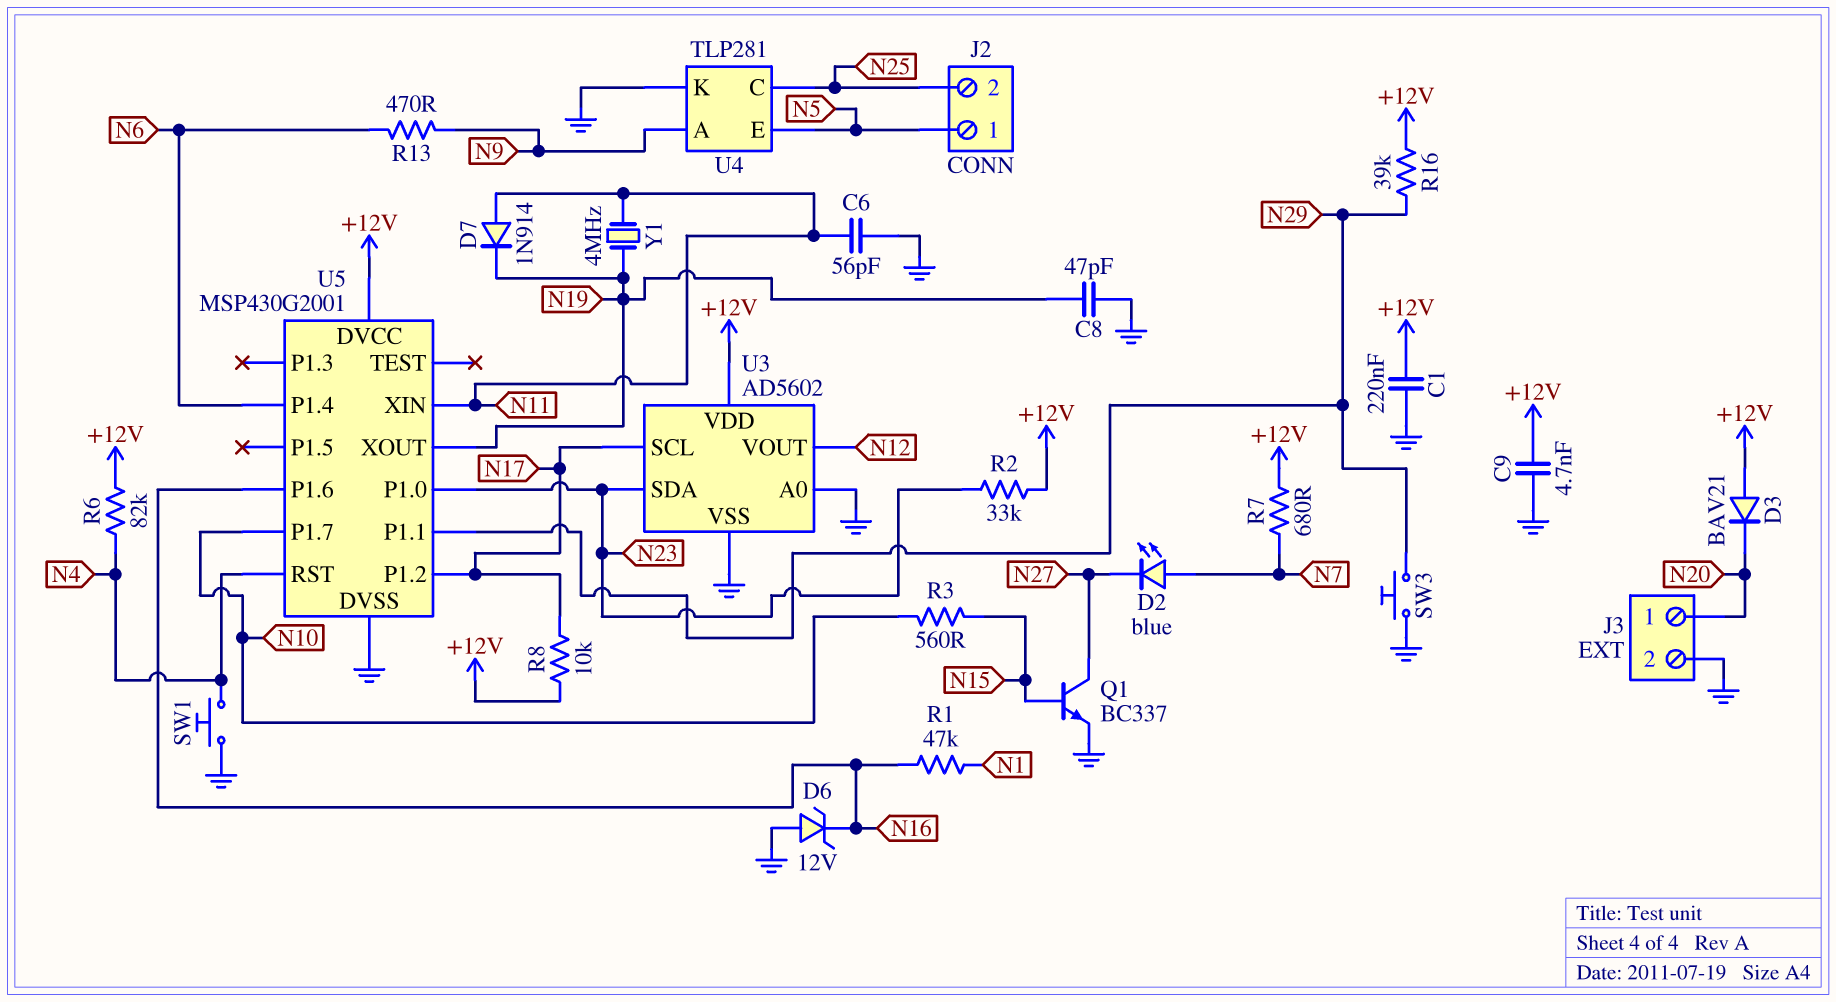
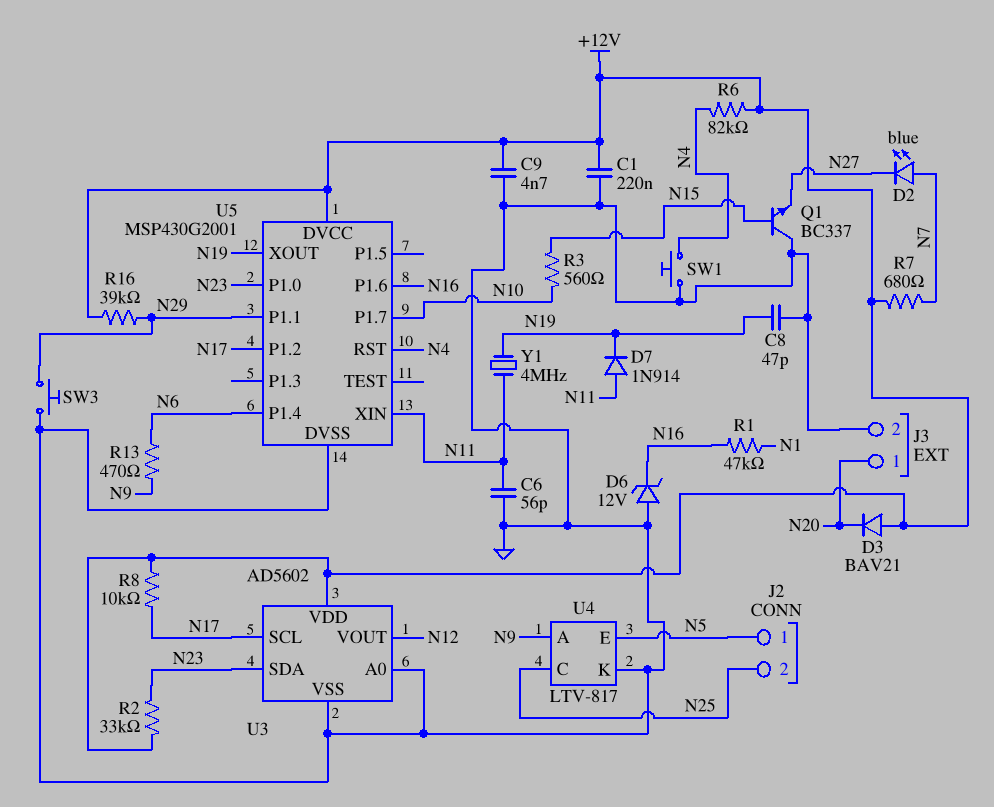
Q1: NPN BC337 (B N15, C N27, E GND) -> NPN BC337 (B N15, C GND, E N27)
U4: TLP281 -> LTV-817

